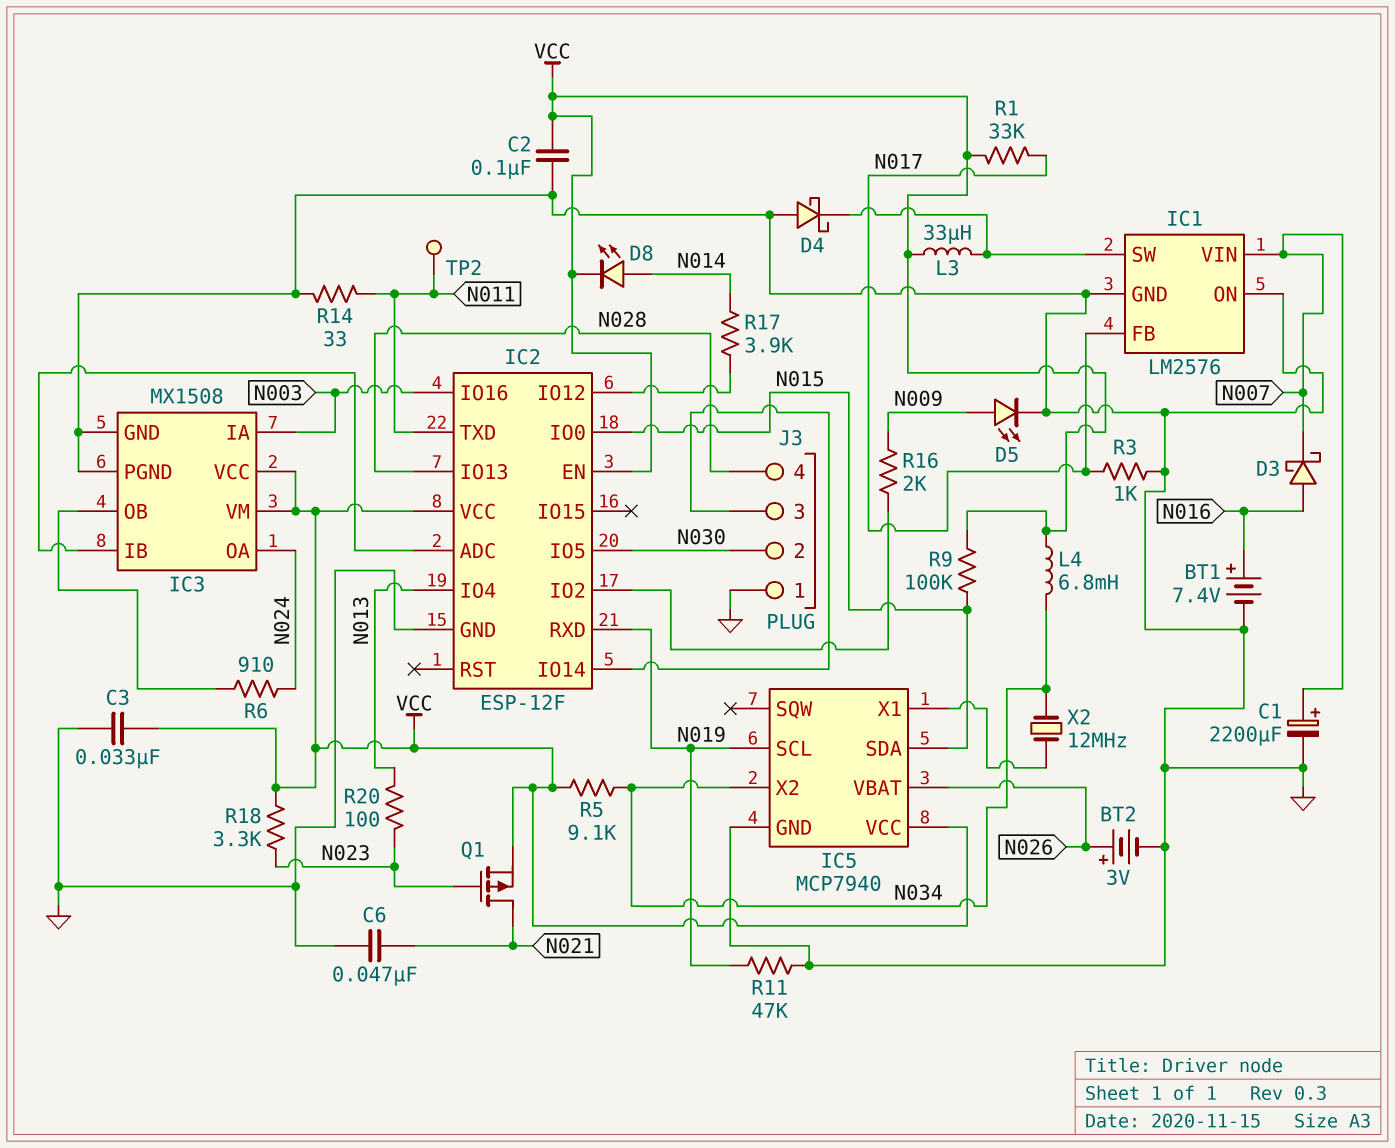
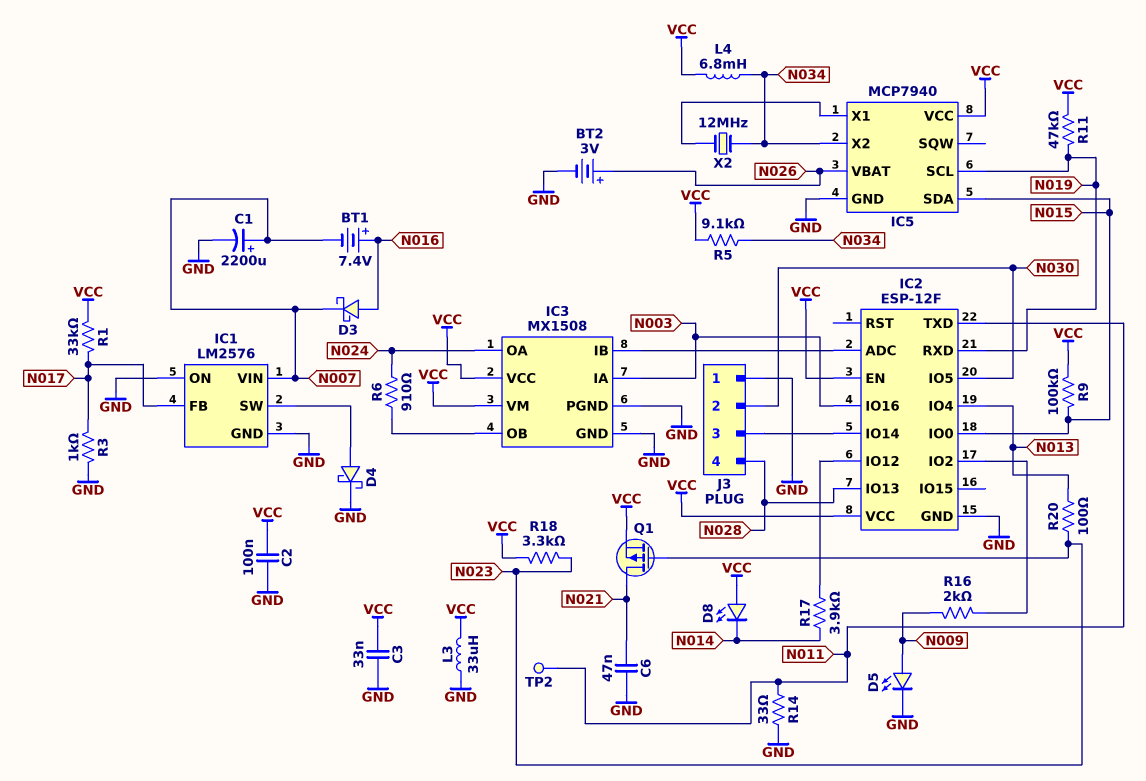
BT1: 7.4V (plus N016, minus GND) -> 7.4V (plus N016, minus N007)
D4: schottky (A GND, K IC1/SW) -> schottky (A IC1/SW, K GND)
D8: LED (A N014, K VCC) -> LED (A VCC, K N014)
L3: 33uH (IC1/SW, VCC) -> 33uH (GND, VCC)
R11: 47k (GND, N019) -> 47k (N019, VCC)

